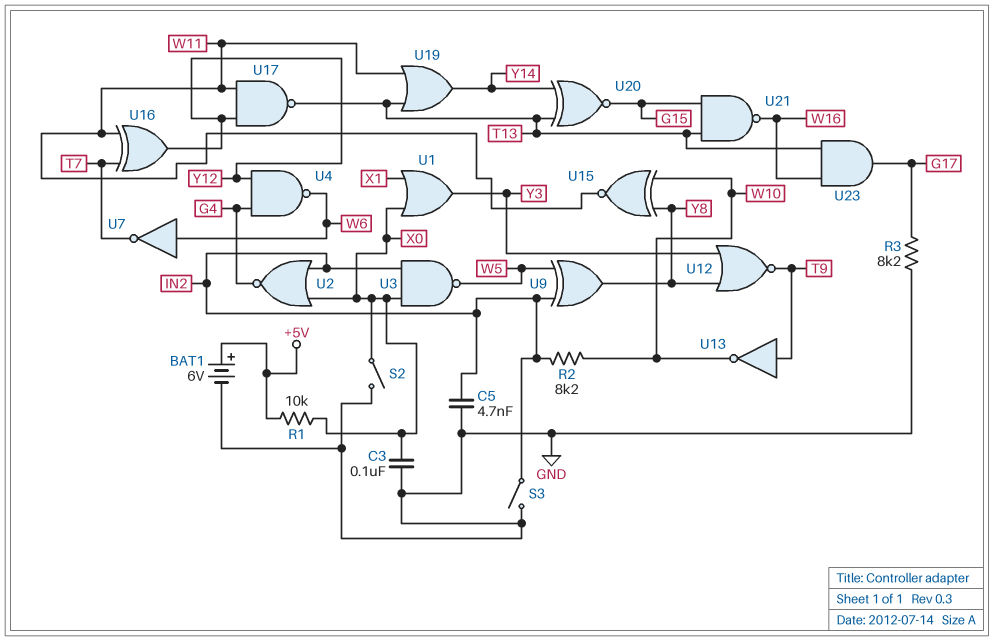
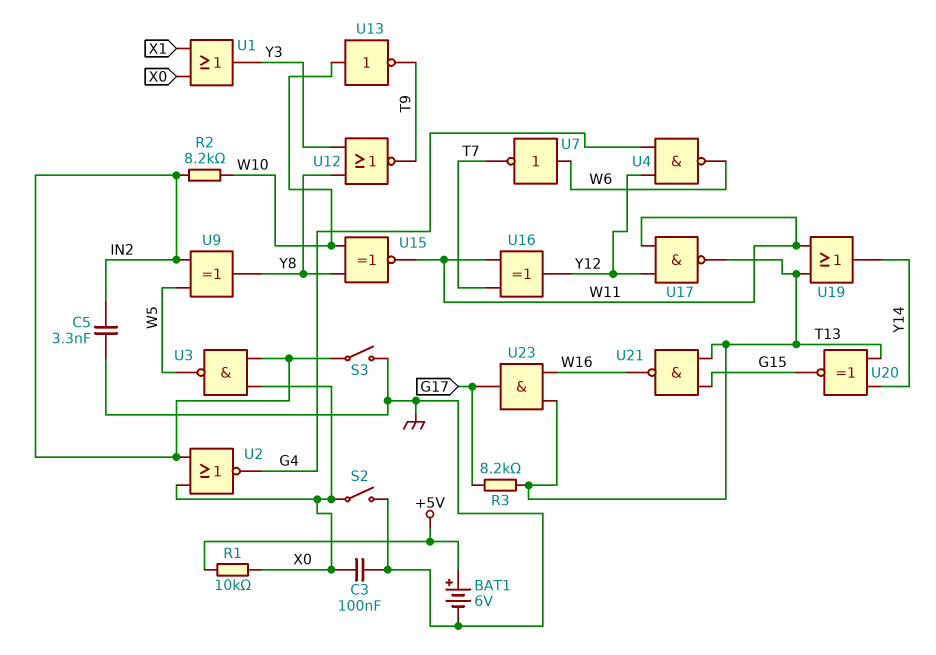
C5: 4.7nF (GND, IN2) -> 3.3nF (GND, IN2)
R3: 8.2k (G17, GND) -> 8.2k (G17, T13)
U13: NOT (in T9, out W10) -> NOT (in W10, out T9)

